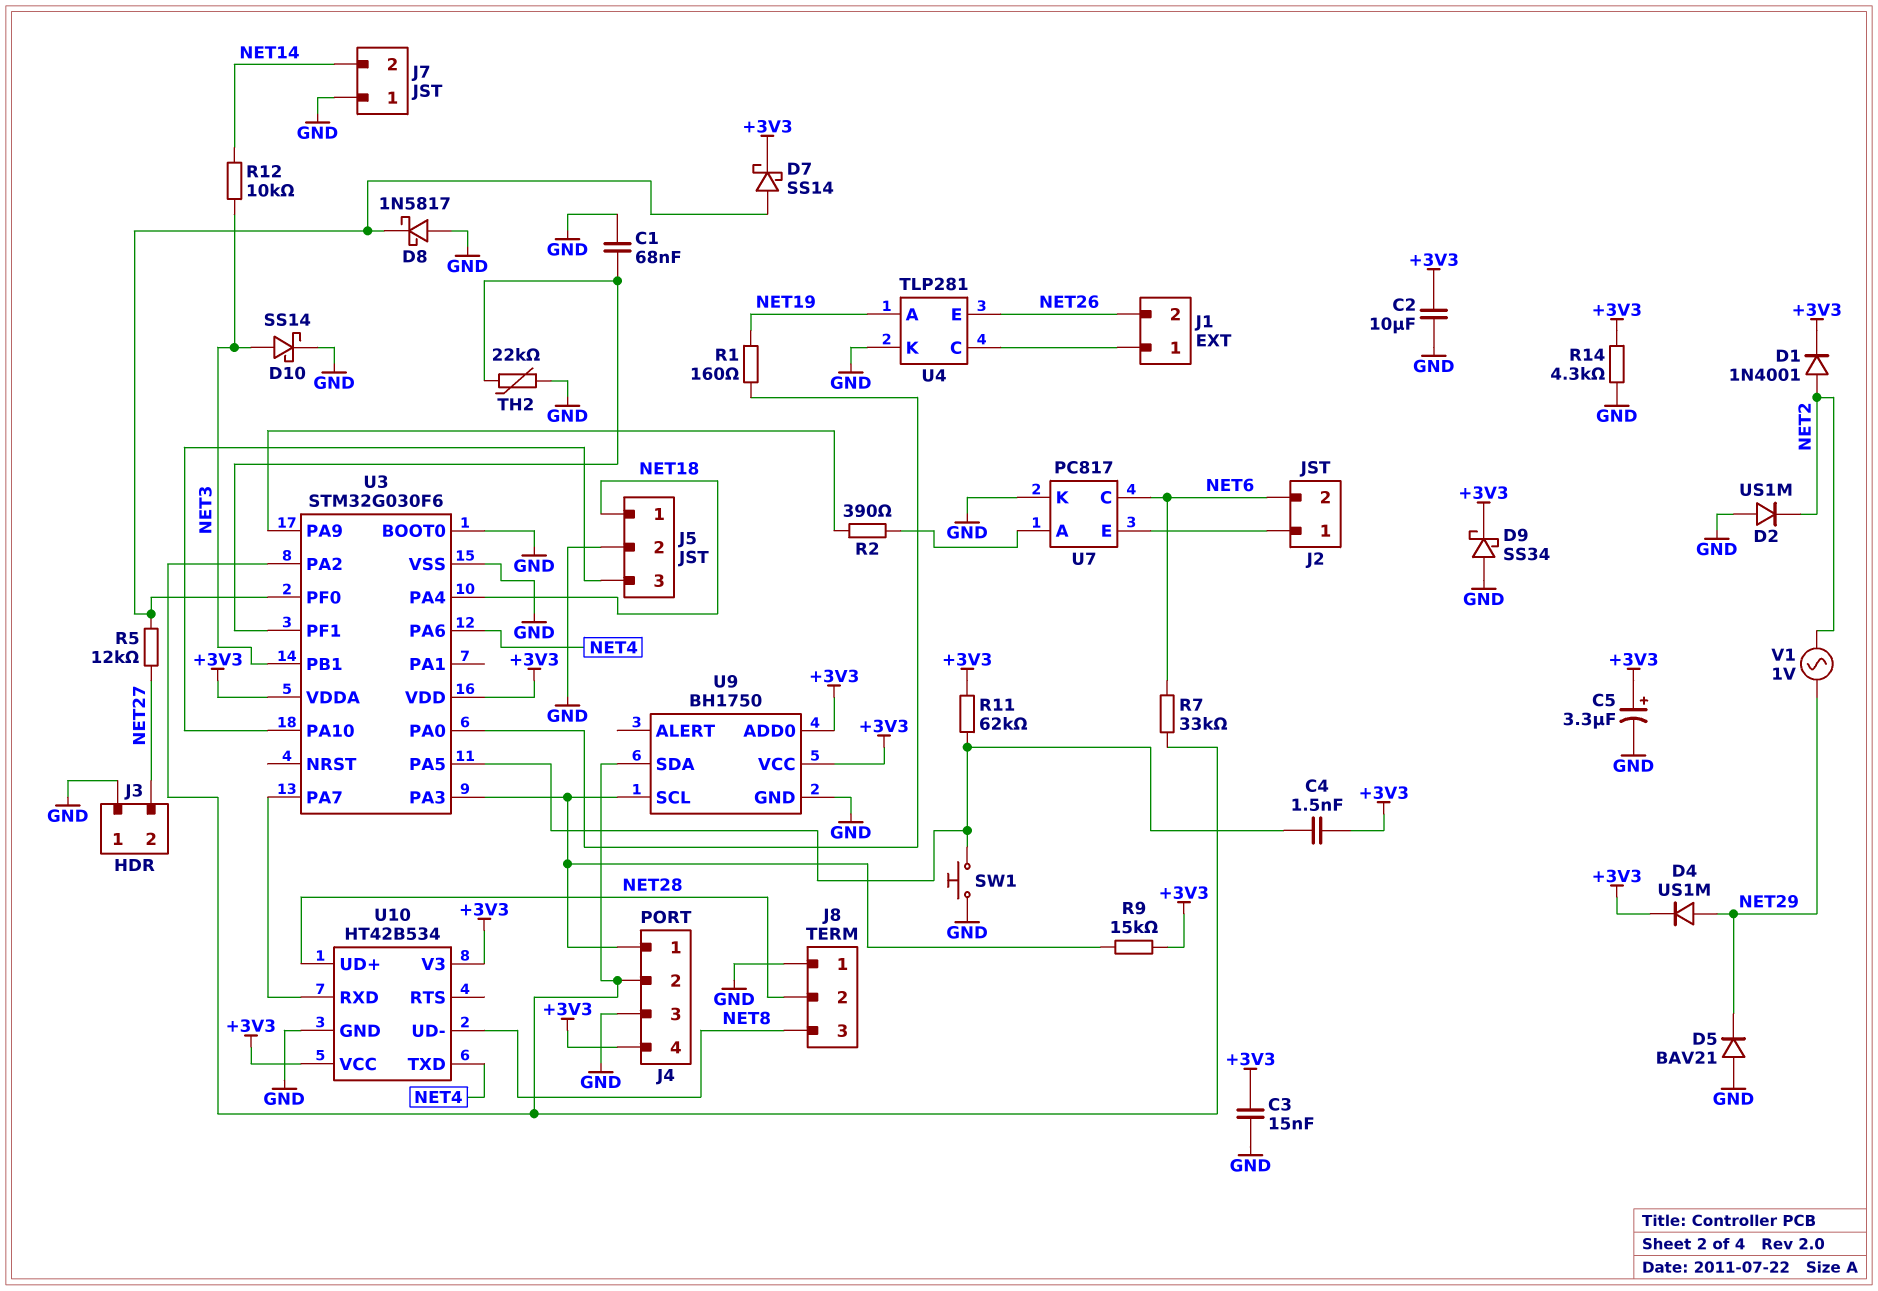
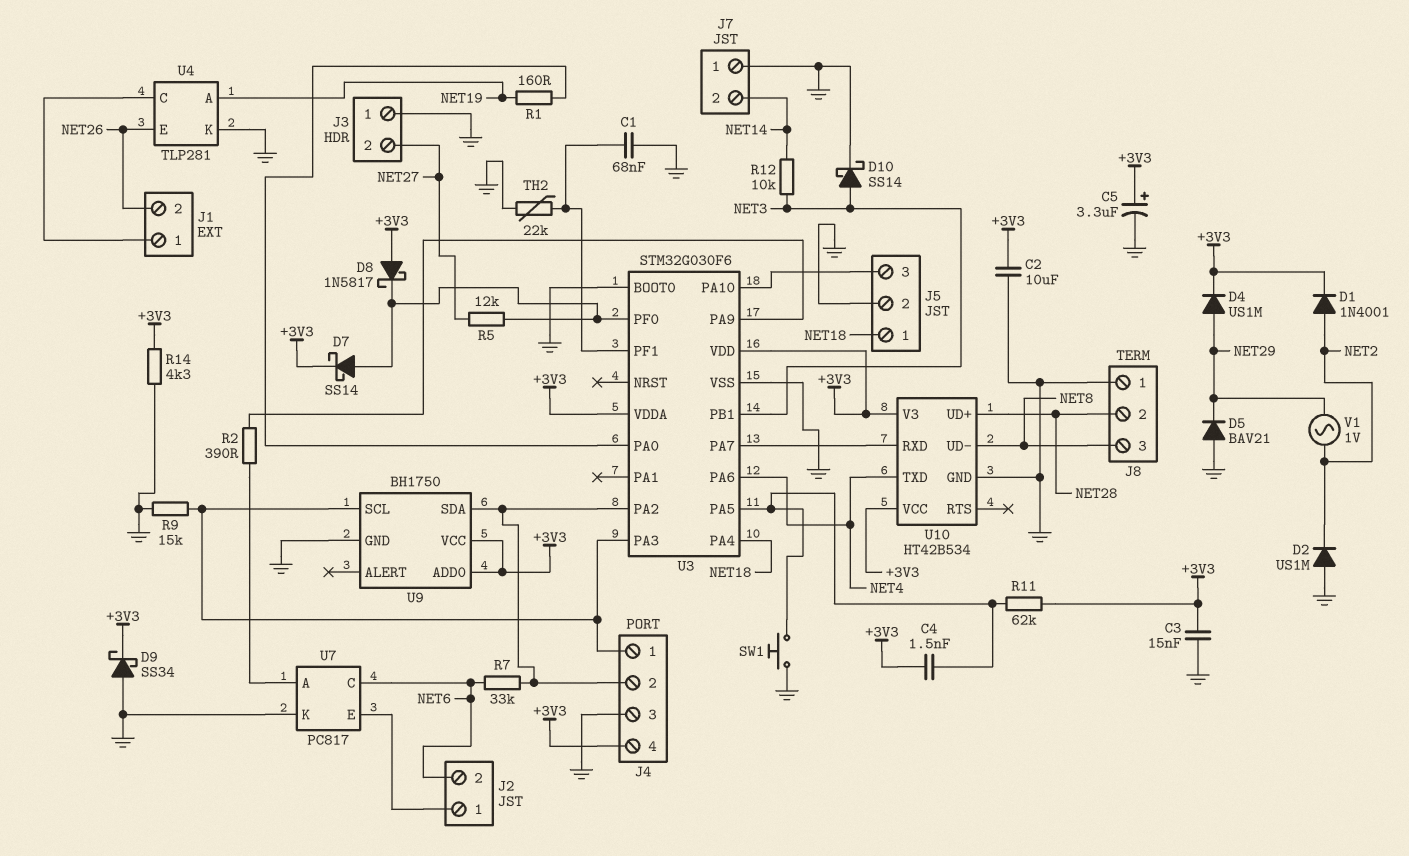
D8: schottky 1N5817 (A GND, K U3/PF0) -> schottky 1N5817 (A +3V3, K U3/PF0)
R9: 15k (+3V3, J4/1) -> 15k (GND, J4/1)

